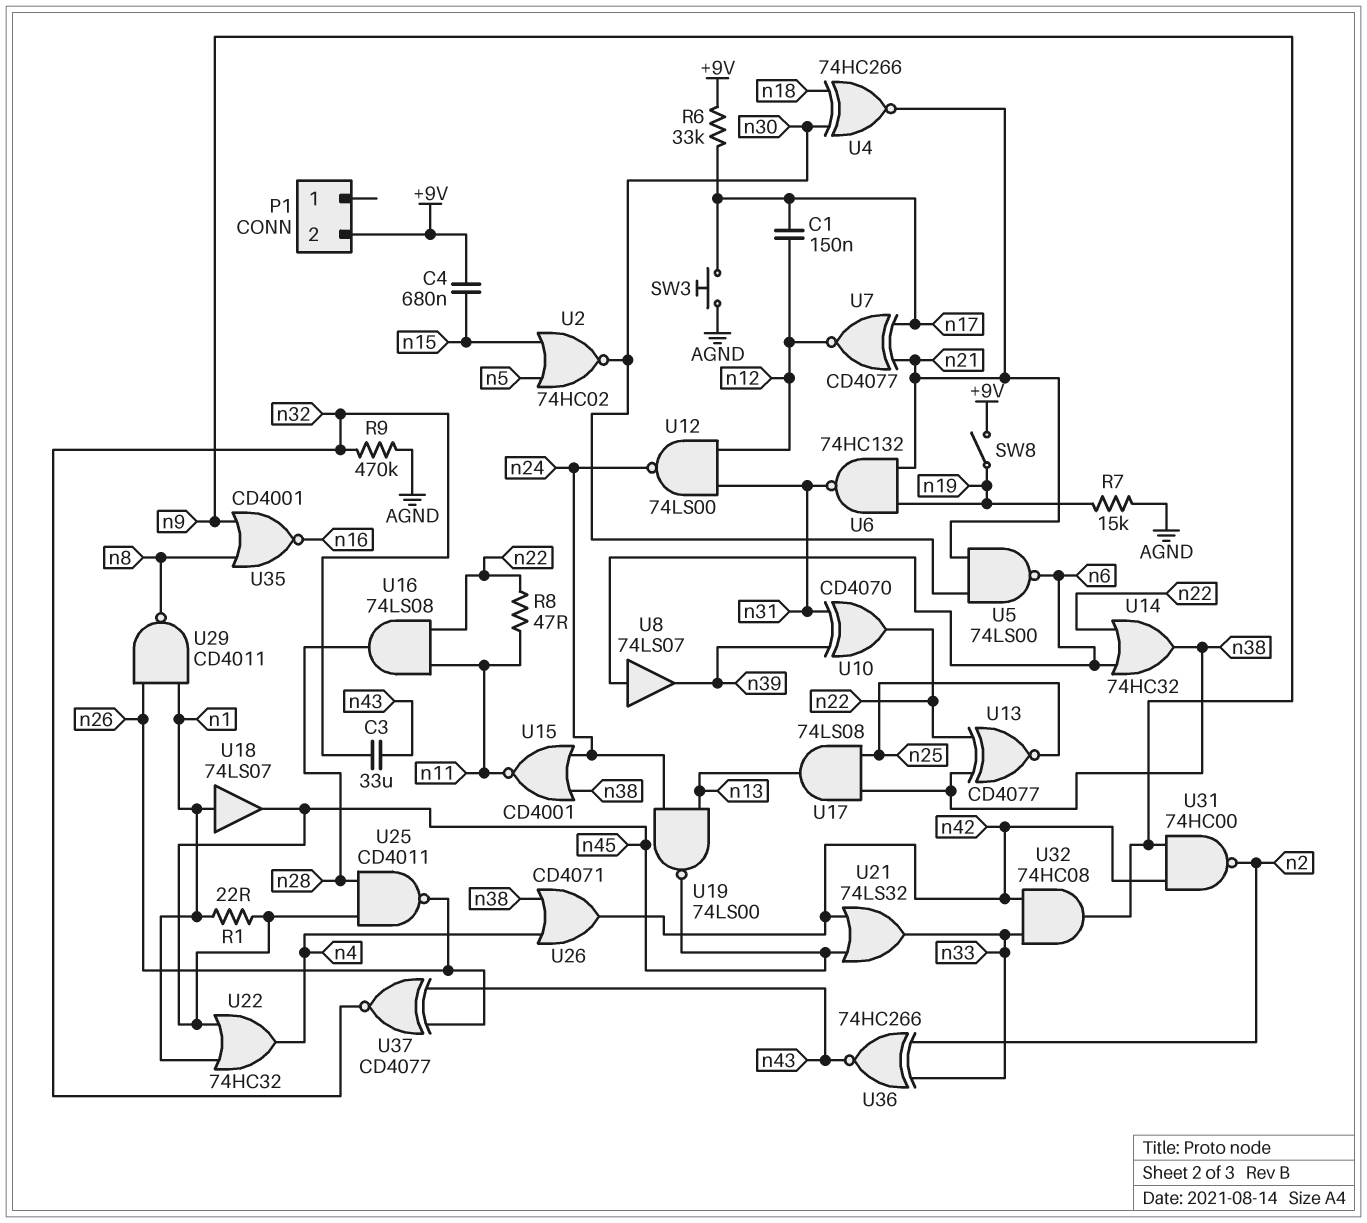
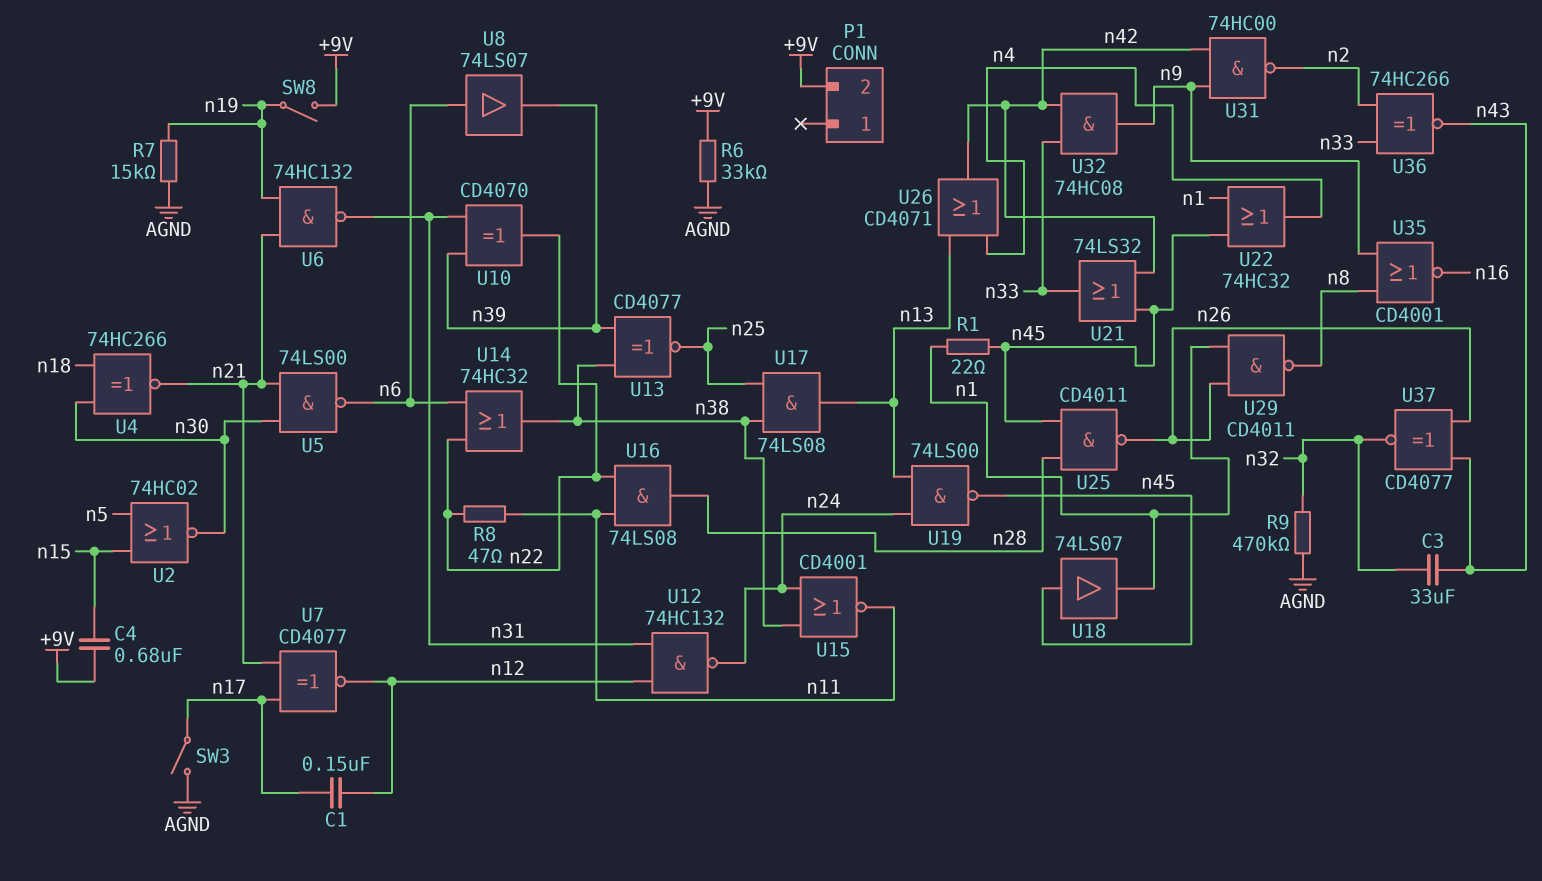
R6: 33k (+9V, n17) -> 33k (+9V, AGND)
SW3: button (AGND, n17) -> switch (AGND, n17)
U12: NAND 74LS00 (in n12, in n31, out n24) -> NAND 74HC132 (in n12, in n31, out n24)
U13: XNOR CD4077 (in n22, in n38, out n25) -> XNOR CD4077 (in n38, in n39, out n25)
U18: buffer 74LS07 (in n1, out n45) -> buffer 74LS07 (in n45, out n1)
U26: OR CD4071 (in n4, in n38, out n42) -> OR CD4071 (in n4, in n13, out n42)

